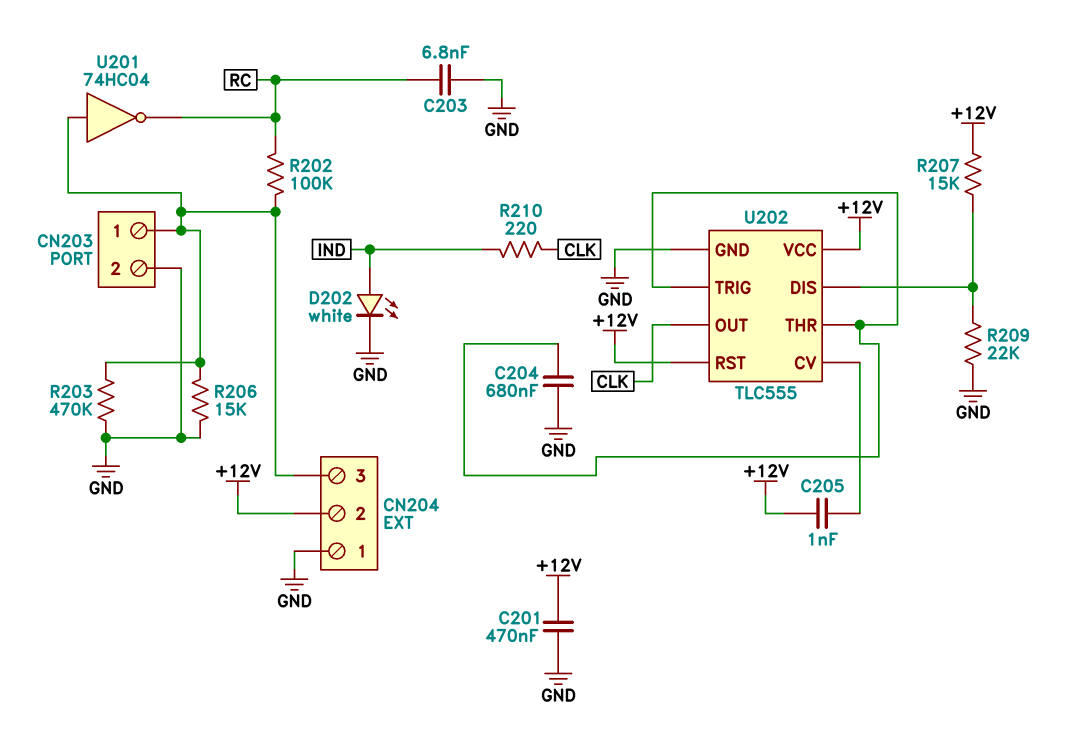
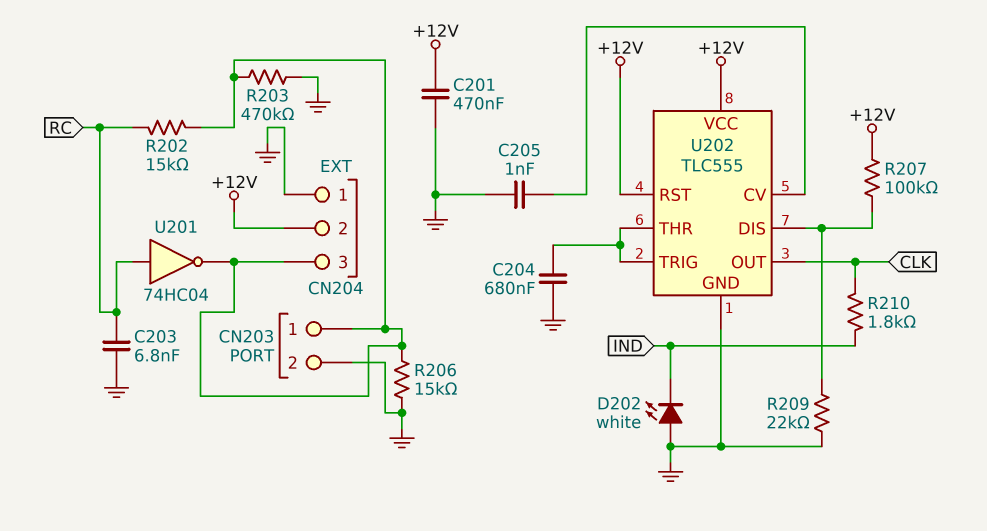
C205: 1nF (+12V, U202/CV) -> 1nF (GND, U202/CV)
D202: LED white (A IND, K GND) -> LED white (A GND, K IND)
R202: 100k (CN203/1, RC) -> 15k (CN203/1, RC)
R207: 15k (+12V, U202/DIS) -> 100k (+12V, U202/DIS)
R210: 220 (CLK, IND) -> 1.8k (CLK, IND)
U201: NOT 74HC04 (in CN203/1, out RC) -> NOT 74HC04 (in RC, out CN203/1)

